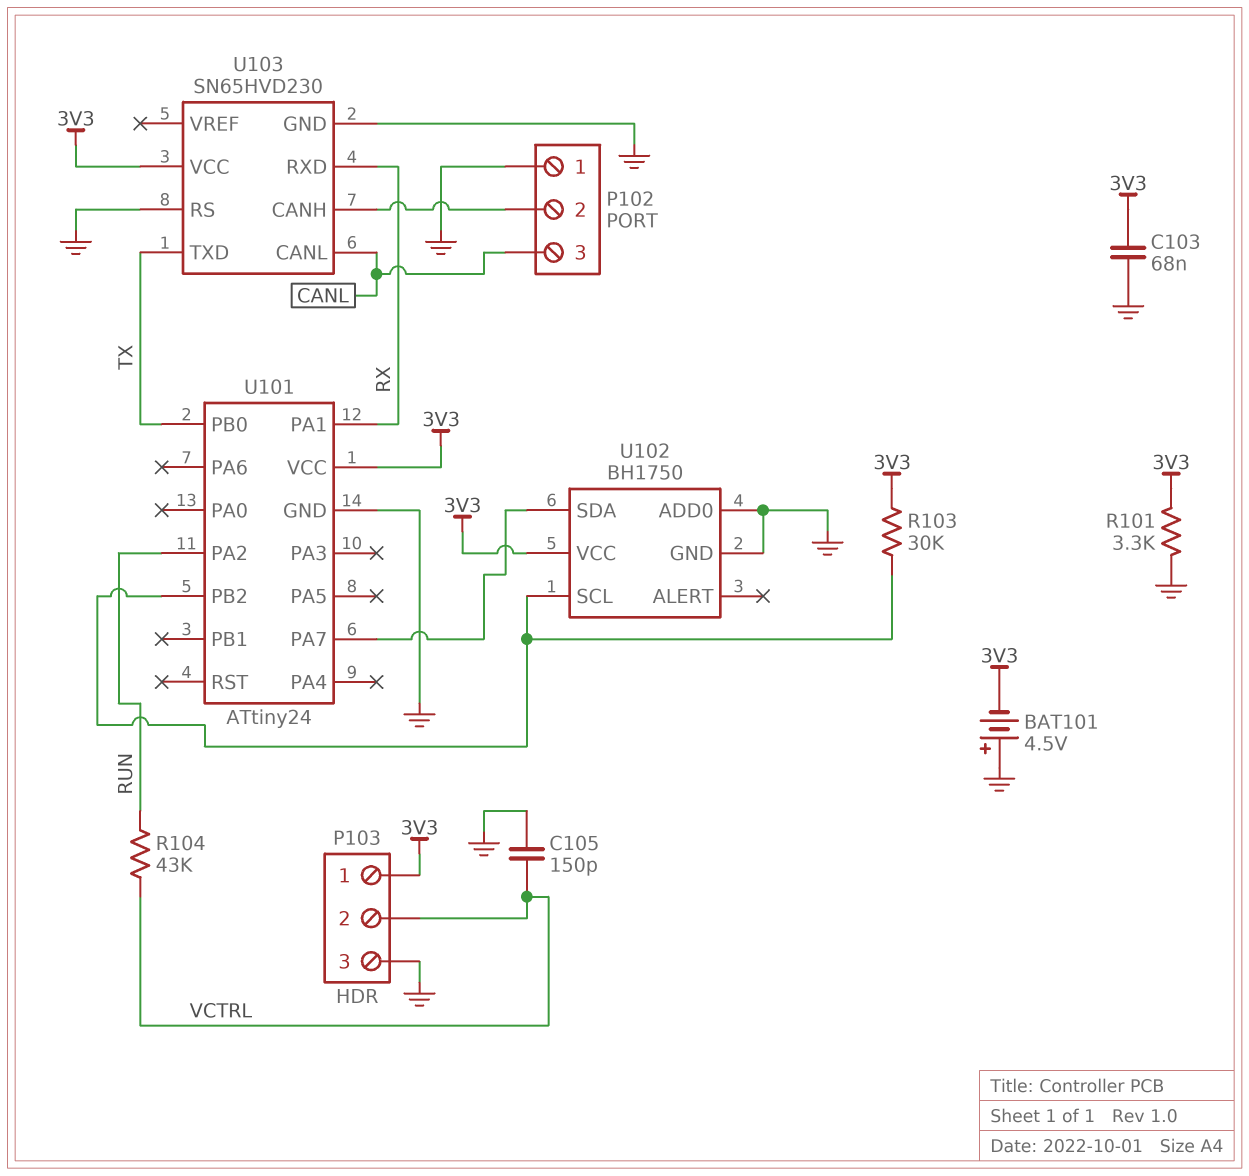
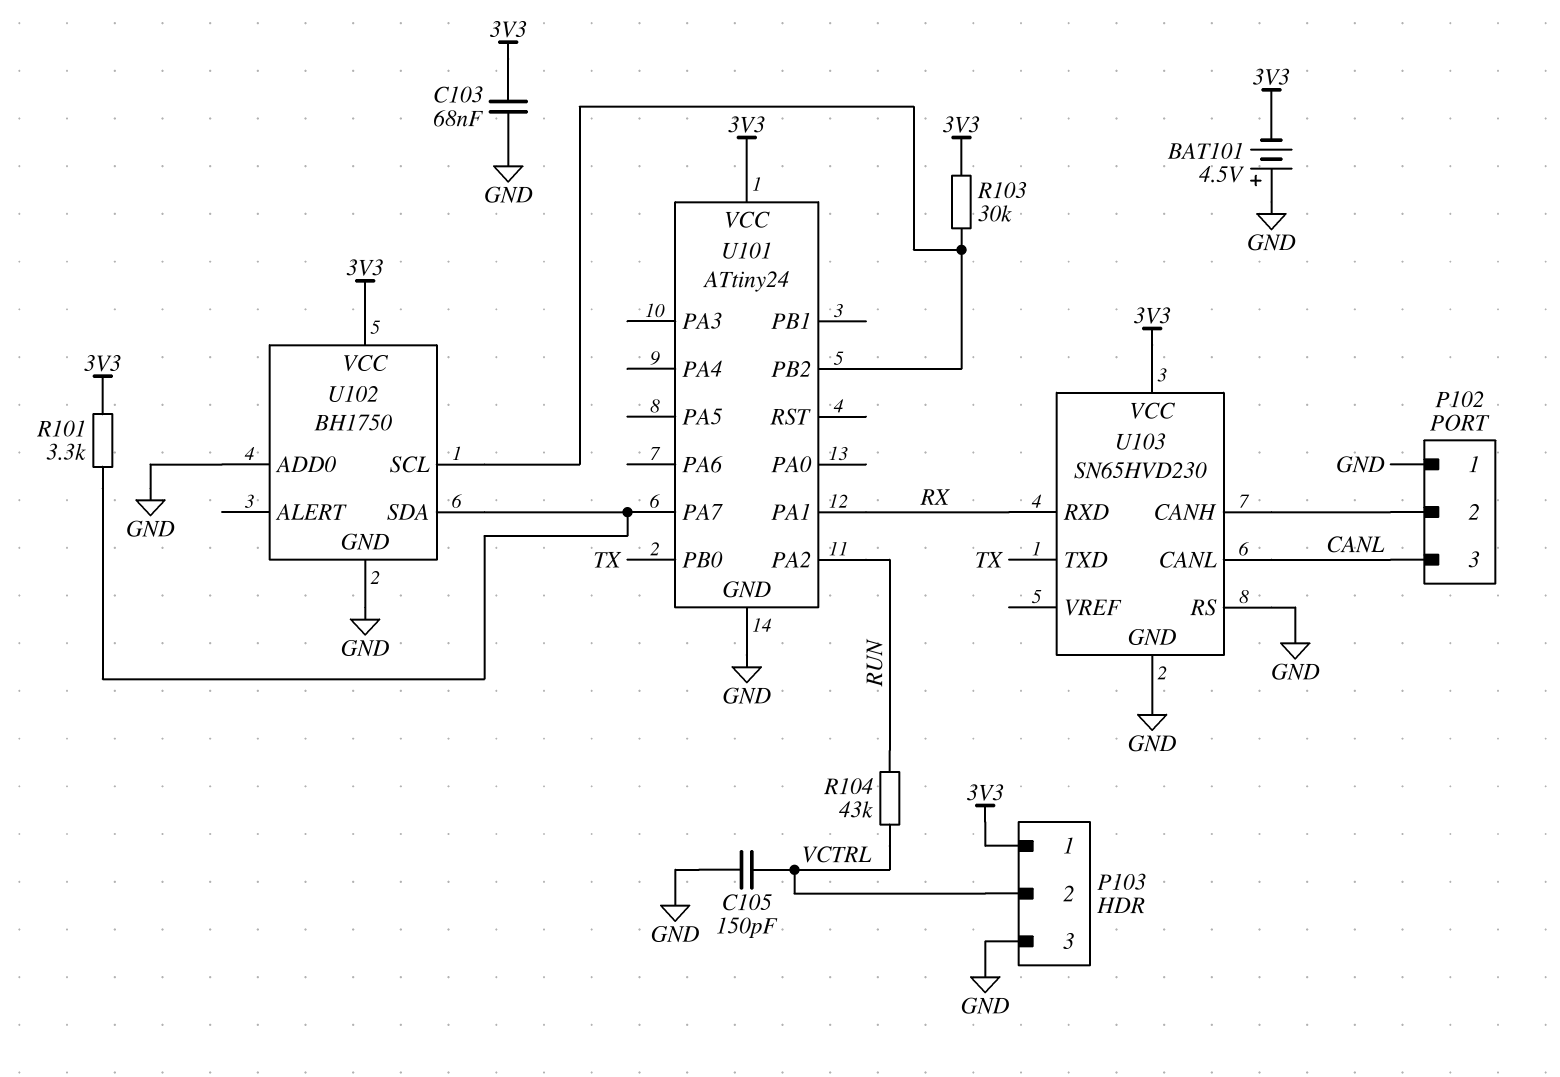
R101: 3.3k (3V3, GND) -> 3.3k (3V3, U101/PA7)

